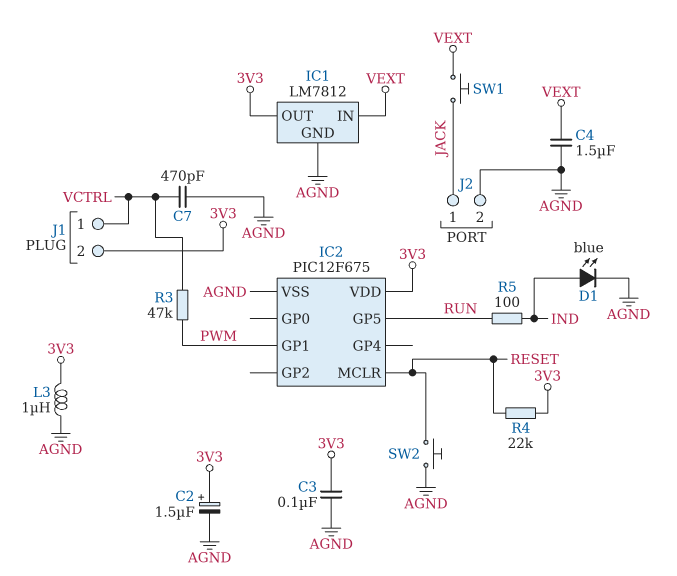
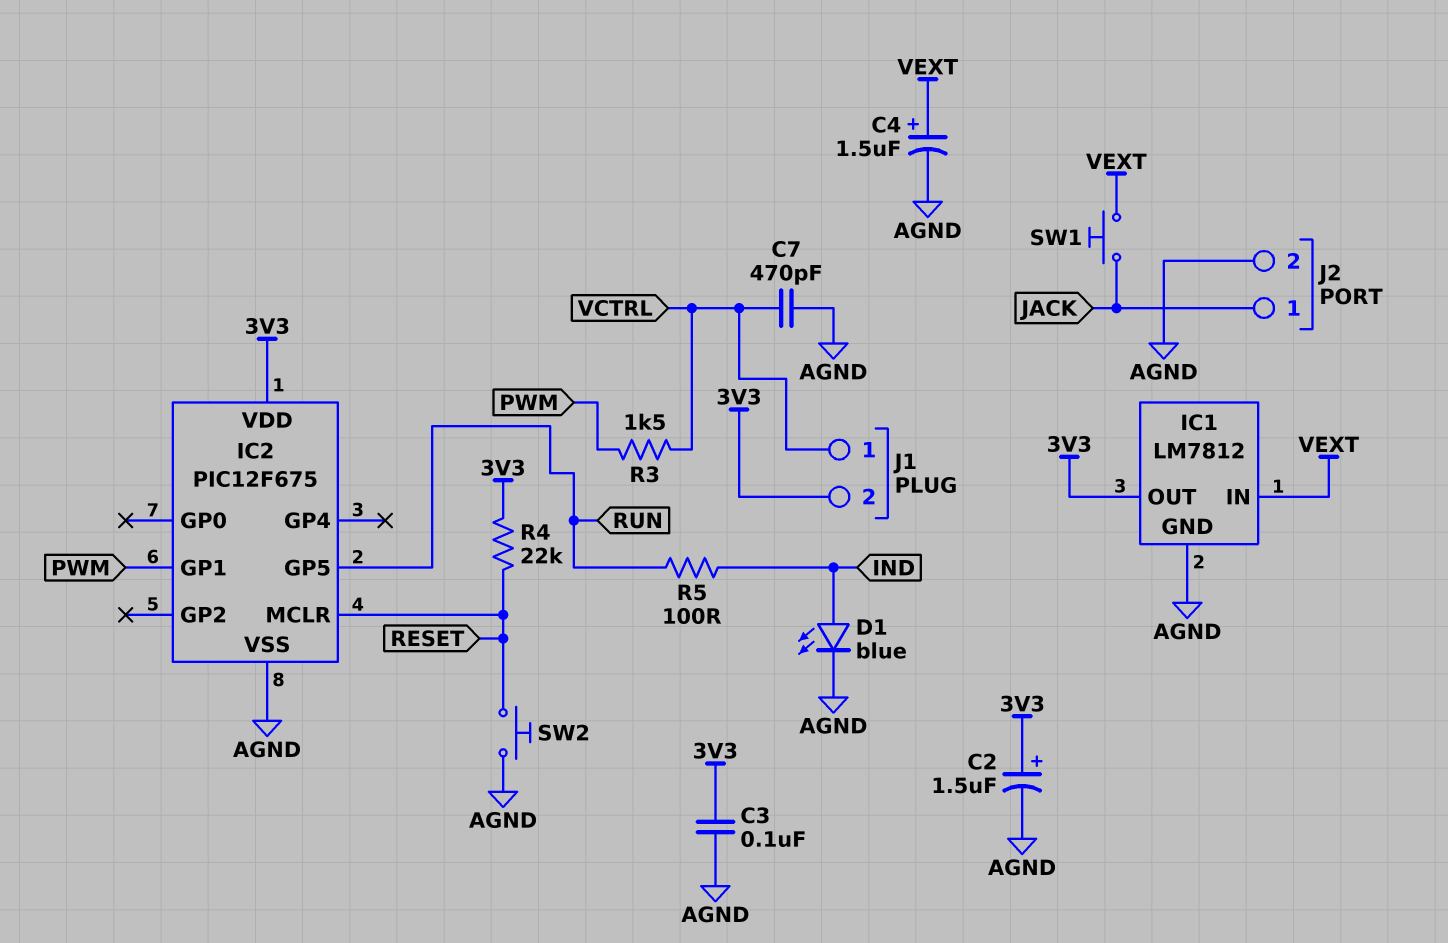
C4: 1.5uF (AGND, VEXT) -> 1.5uF (plus VEXT, minus AGND)
L3: 1uH (3V3, AGND) -> none
R3: 47k (PWM, VCTRL) -> 1.5k (PWM, VCTRL)

